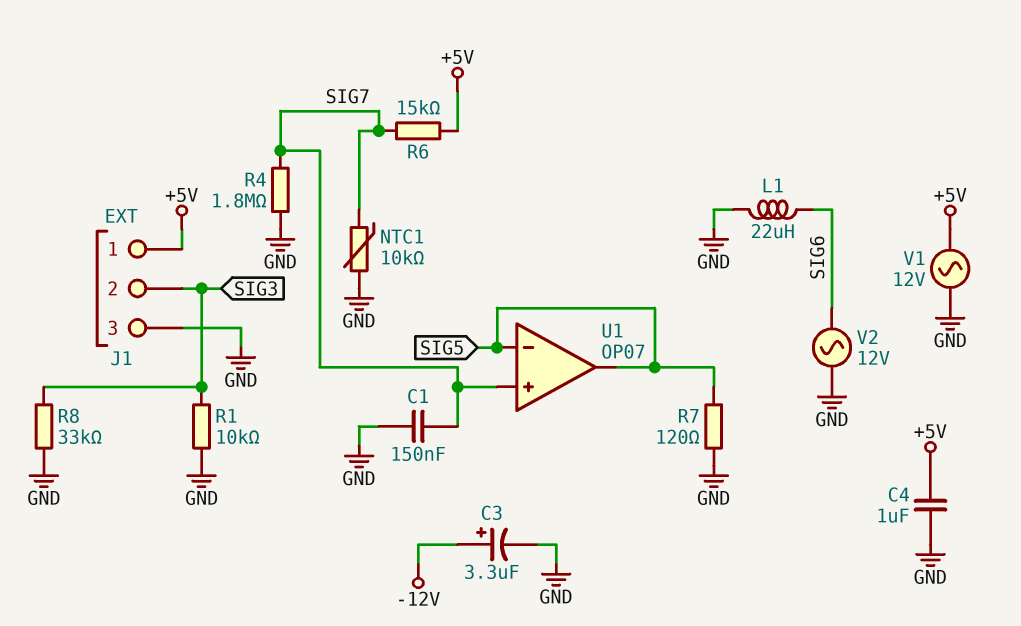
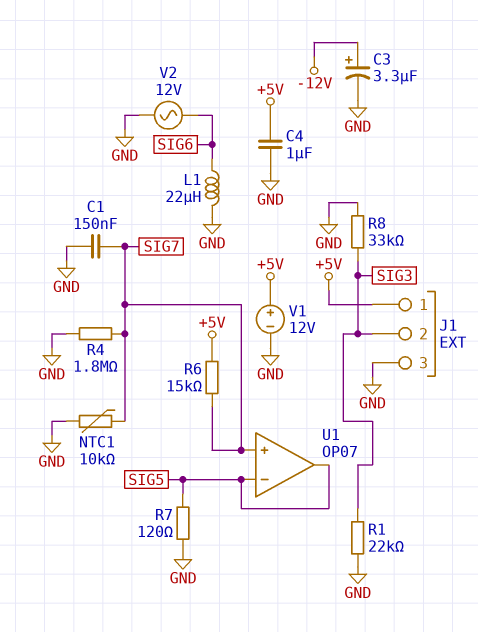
R1: 10k (GND, SIG3) -> 22k (GND, SIG3)
V1: AC 12V (+5V, GND) -> 12V (plus +5V, minus GND)

